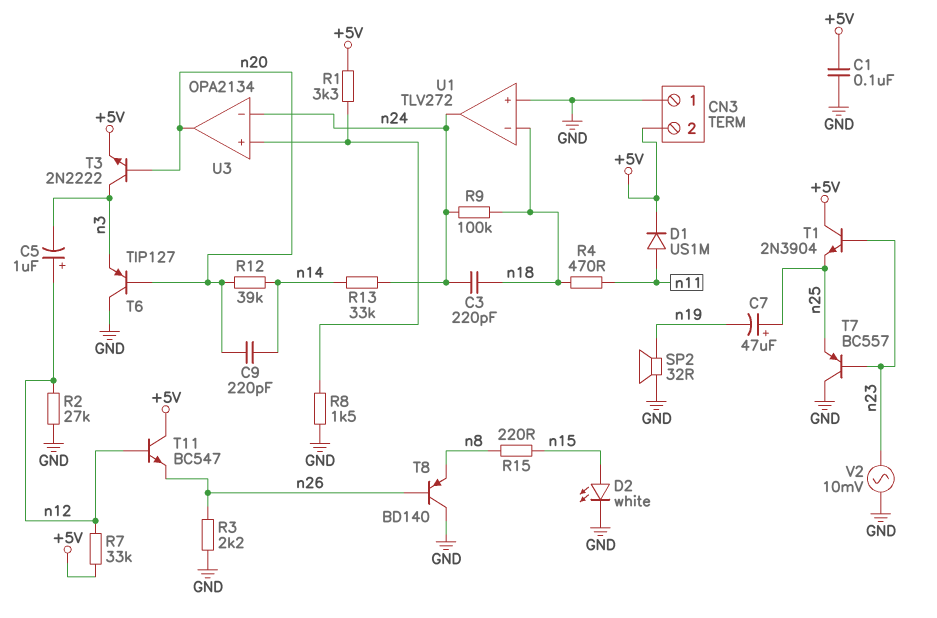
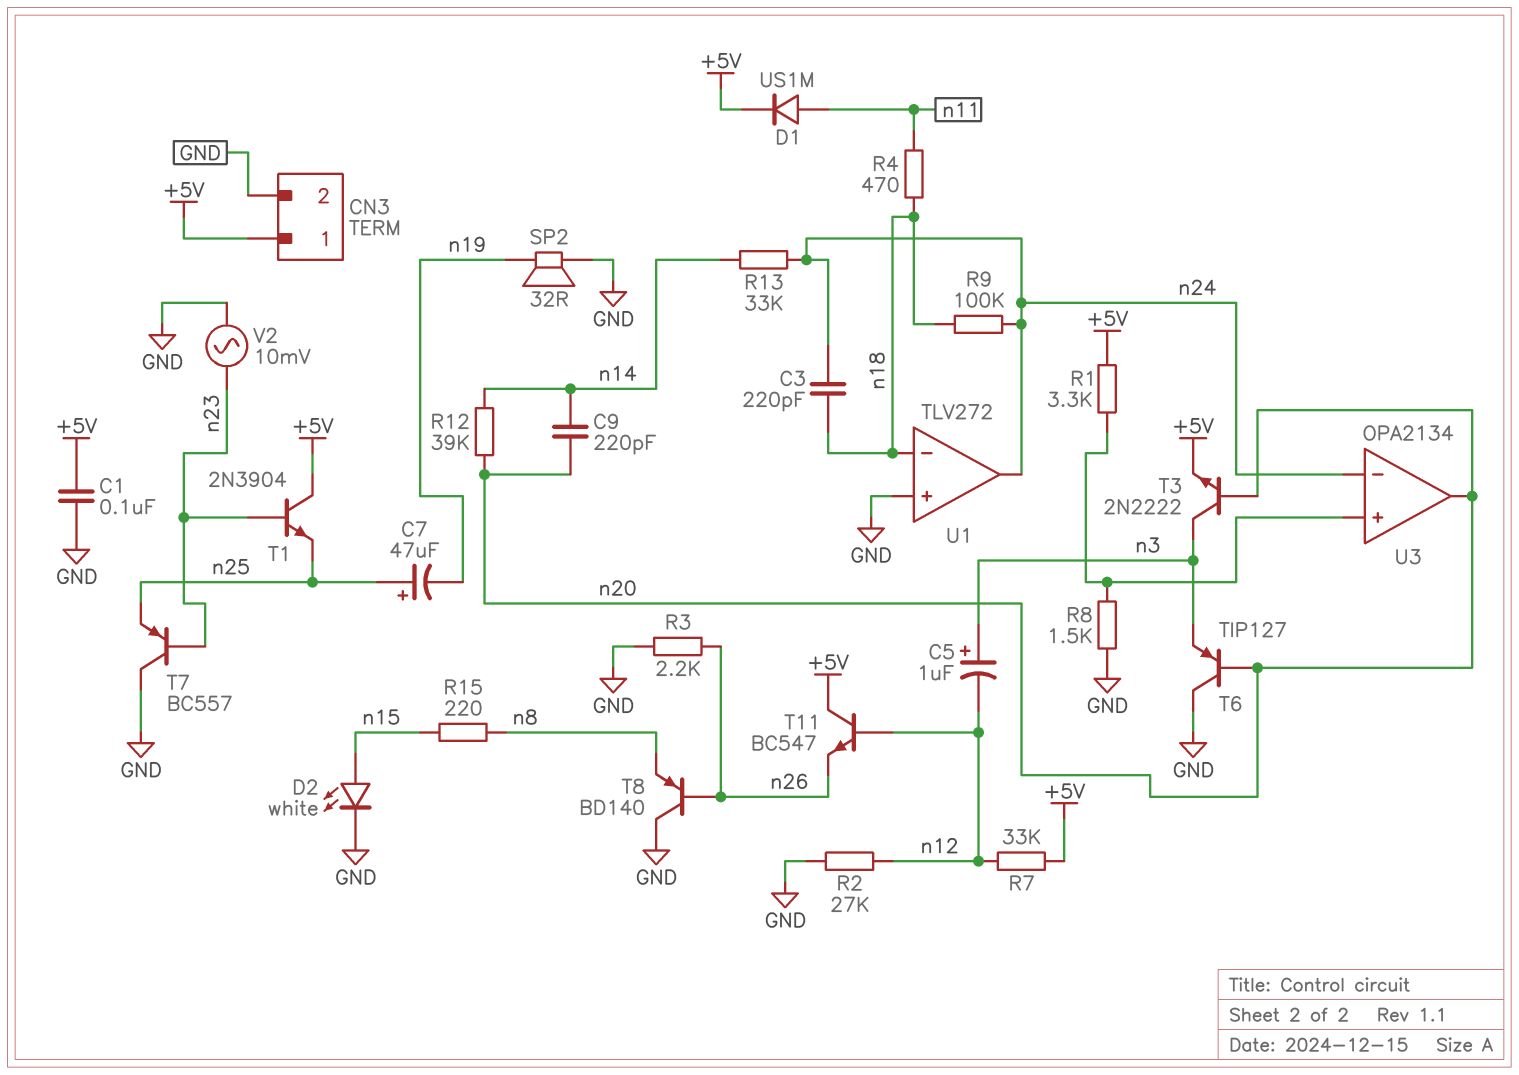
C5: 1uF (plus n12, minus n3) -> 1uF (plus n3, minus n12)
CN3 pin 1: GND -> +5V
CN3 pin 2: +5V -> GND

